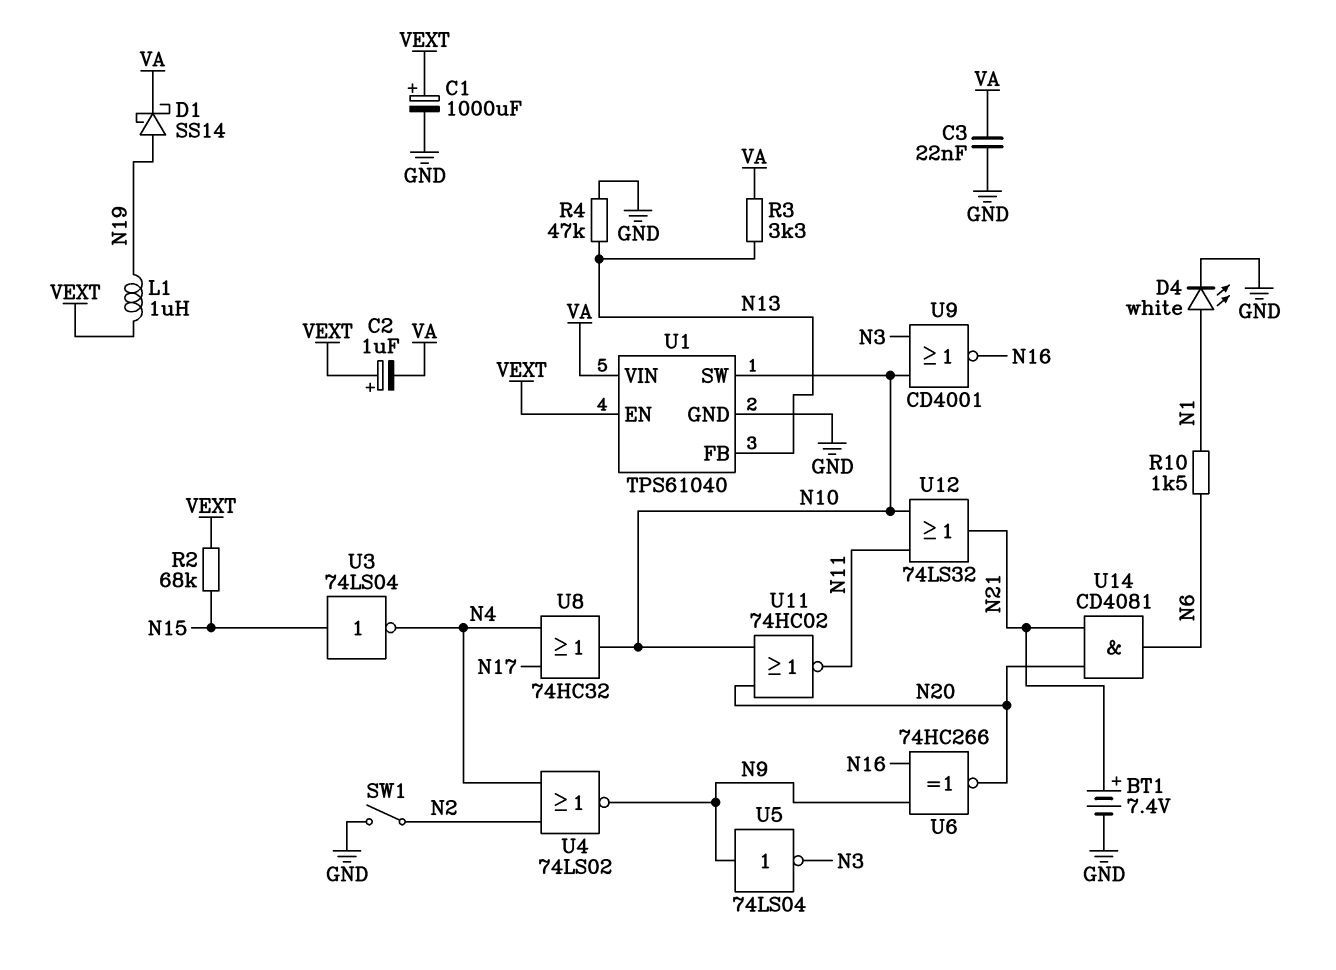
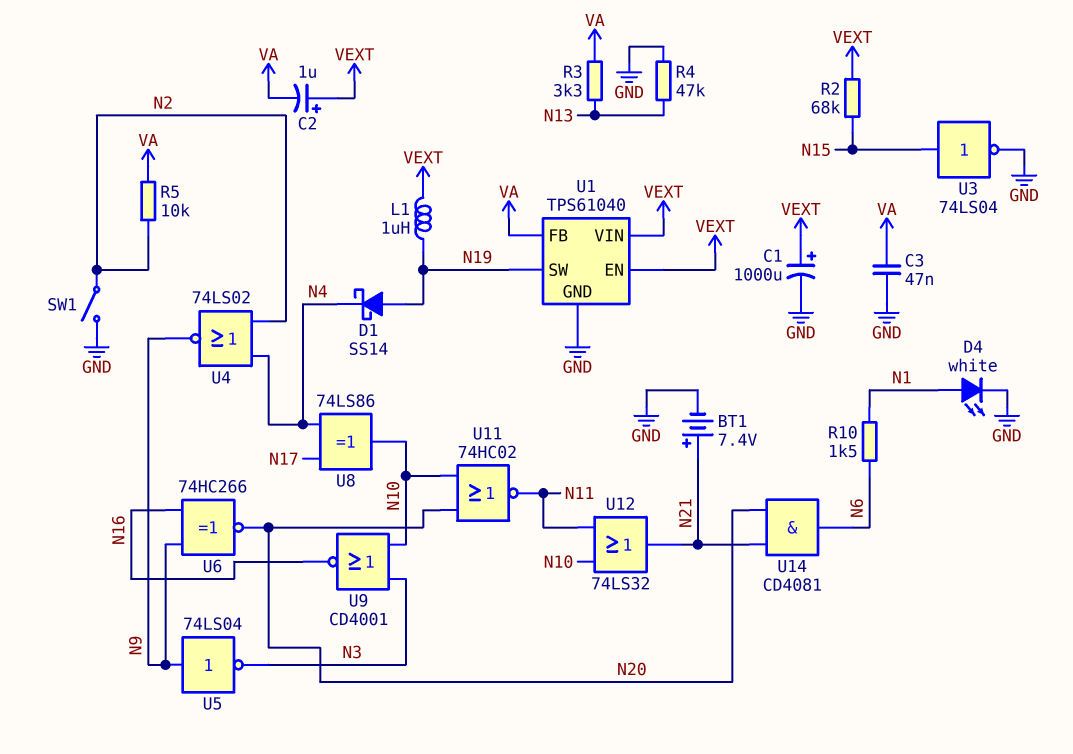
C3: 22nF (GND, VA) -> 47nF (GND, VA)
D1: schottky SS14 (A N19, K VA) -> schottky SS14 (A N19, K N4)
R5: none -> 10k (N2, VA)
U1 pin FB: N13 -> VA
U1 pin SW: N10 -> N19
U1 pin VIN: VA -> VEXT
U3: NOT 74LS04 (in N15, out N4) -> NOT 74LS04 (in N15, out GND)
U8: OR 74HC32 (in N4, in N17, out N10) -> XOR 74LS86 (in N4, in N17, out N10)

